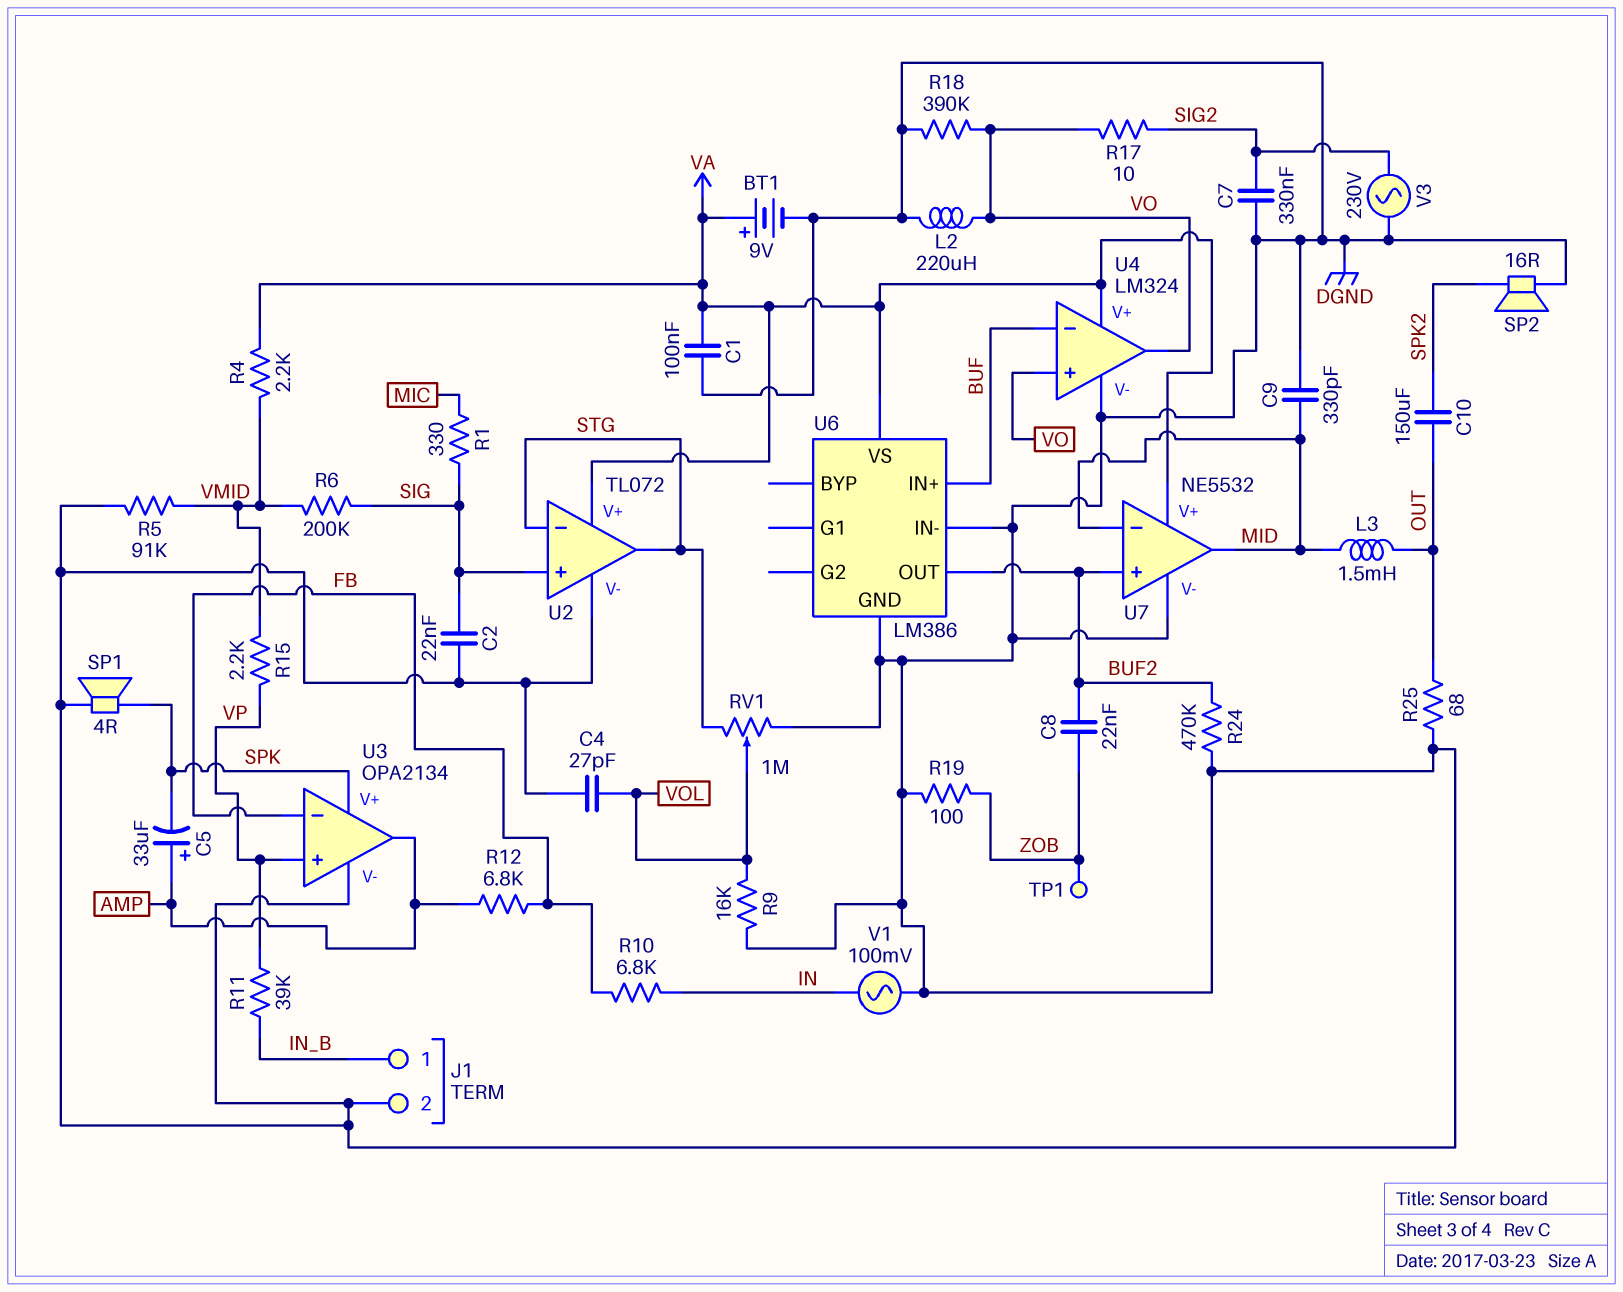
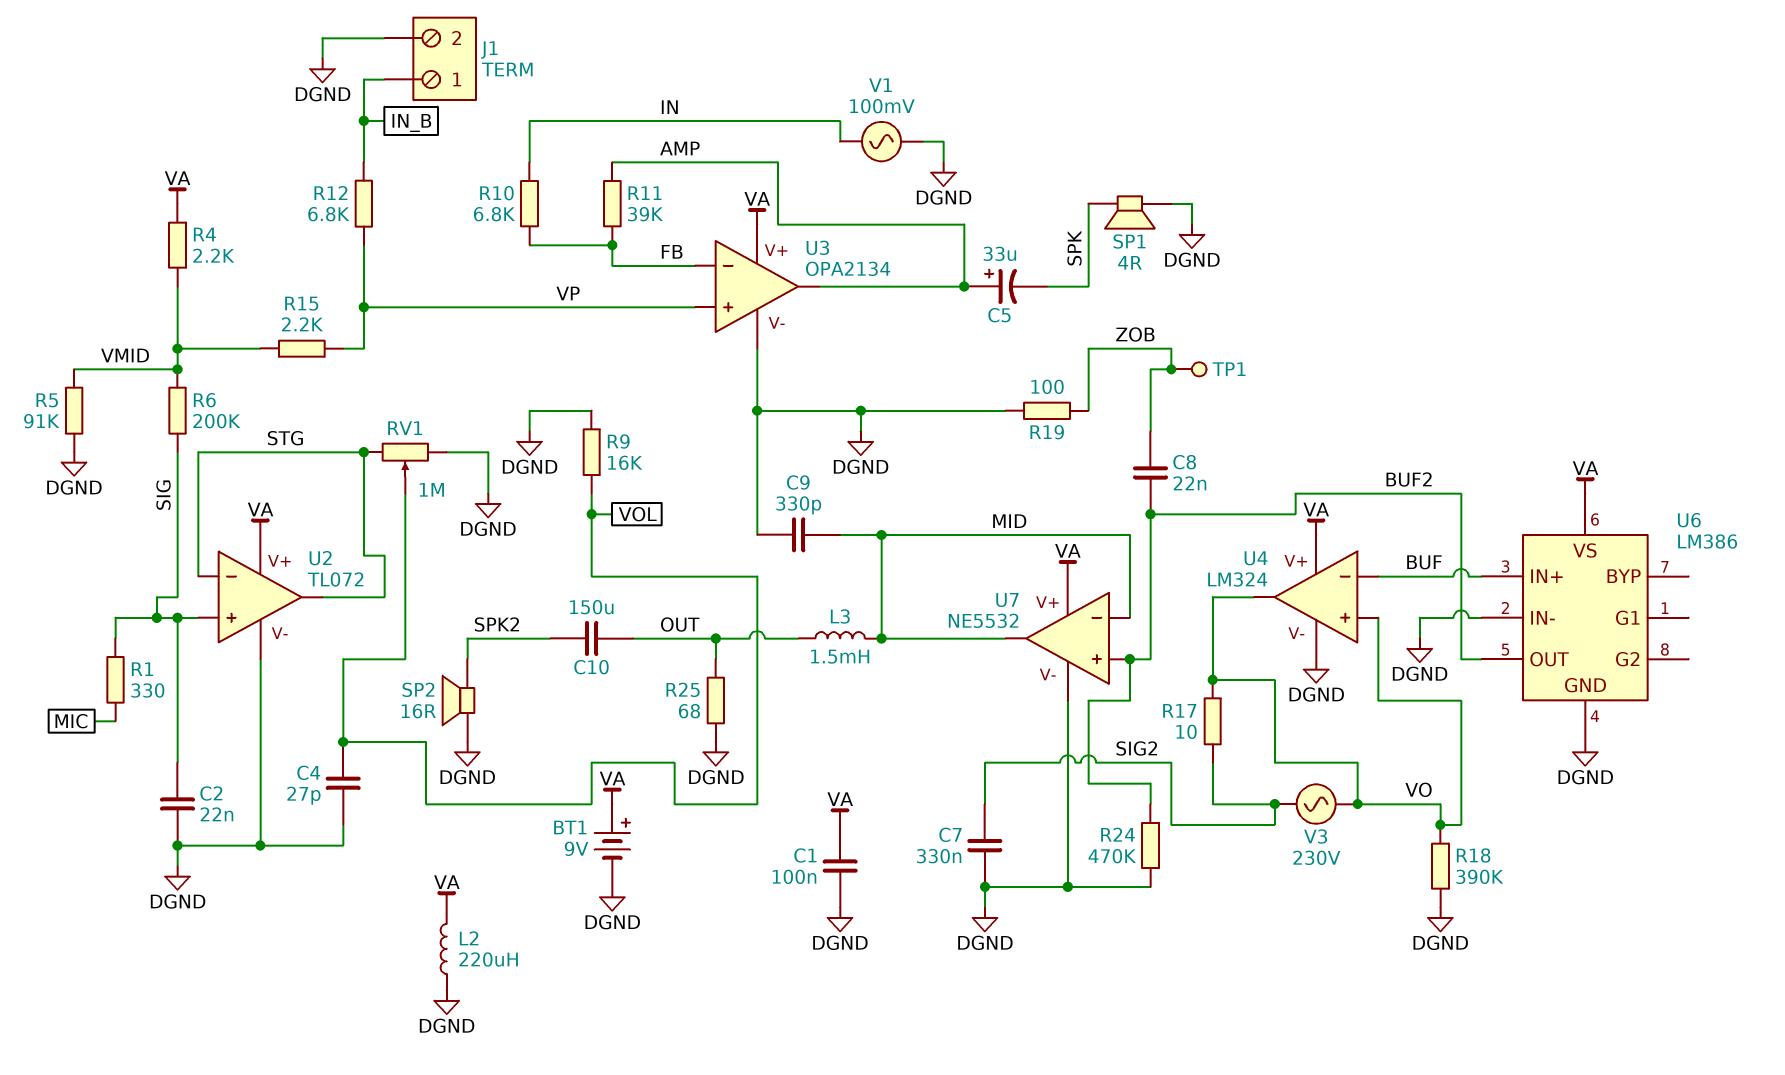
L2: 220uH (DGND, VO) -> 220uH (DGND, VA)
R11: 39k (IN_B, VP) -> 39k (AMP, FB)
R12: 6.8k (AMP, FB) -> 6.8k (IN_B, VP)
U3 pin V+: SPK -> VA
V3: AC 230V (DGND, SIG2) -> AC 230V (SIG2, VO)

